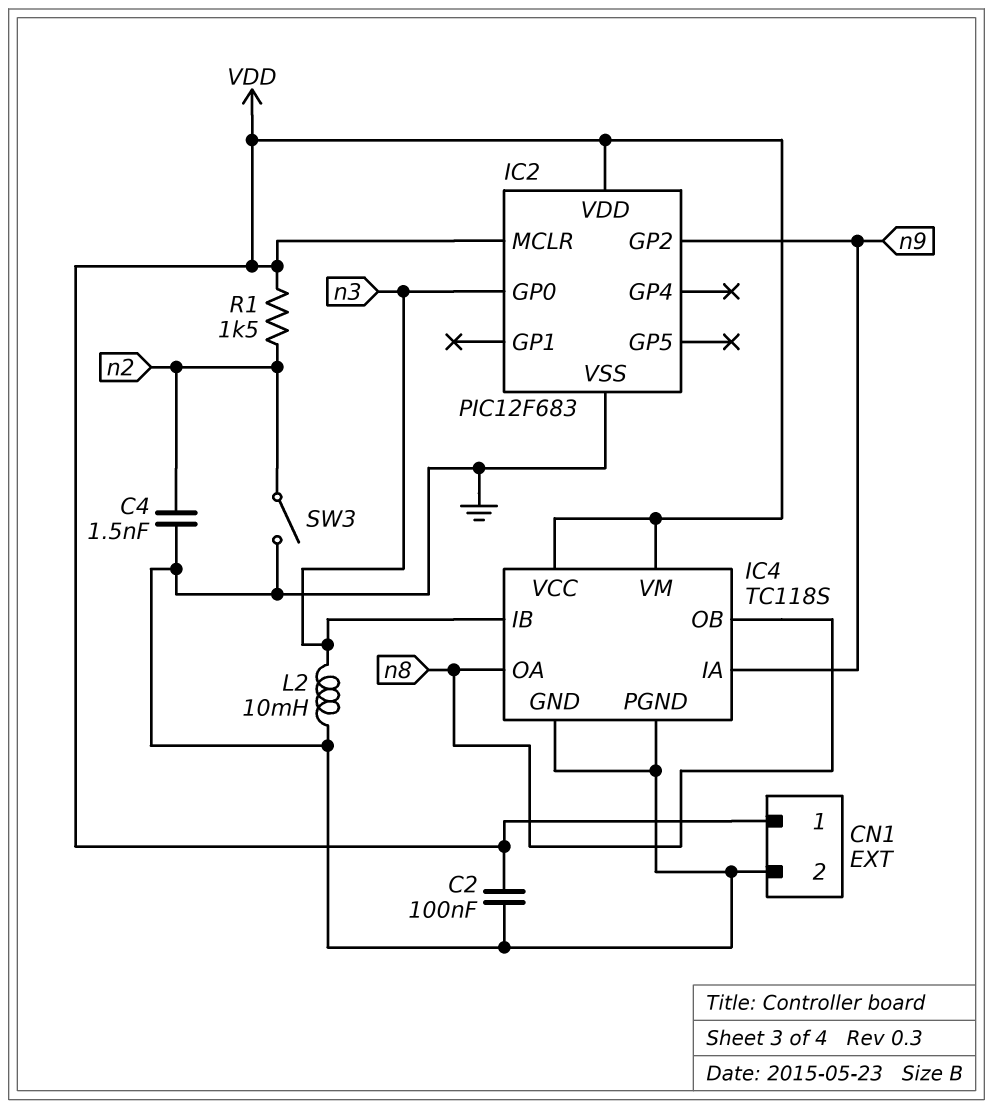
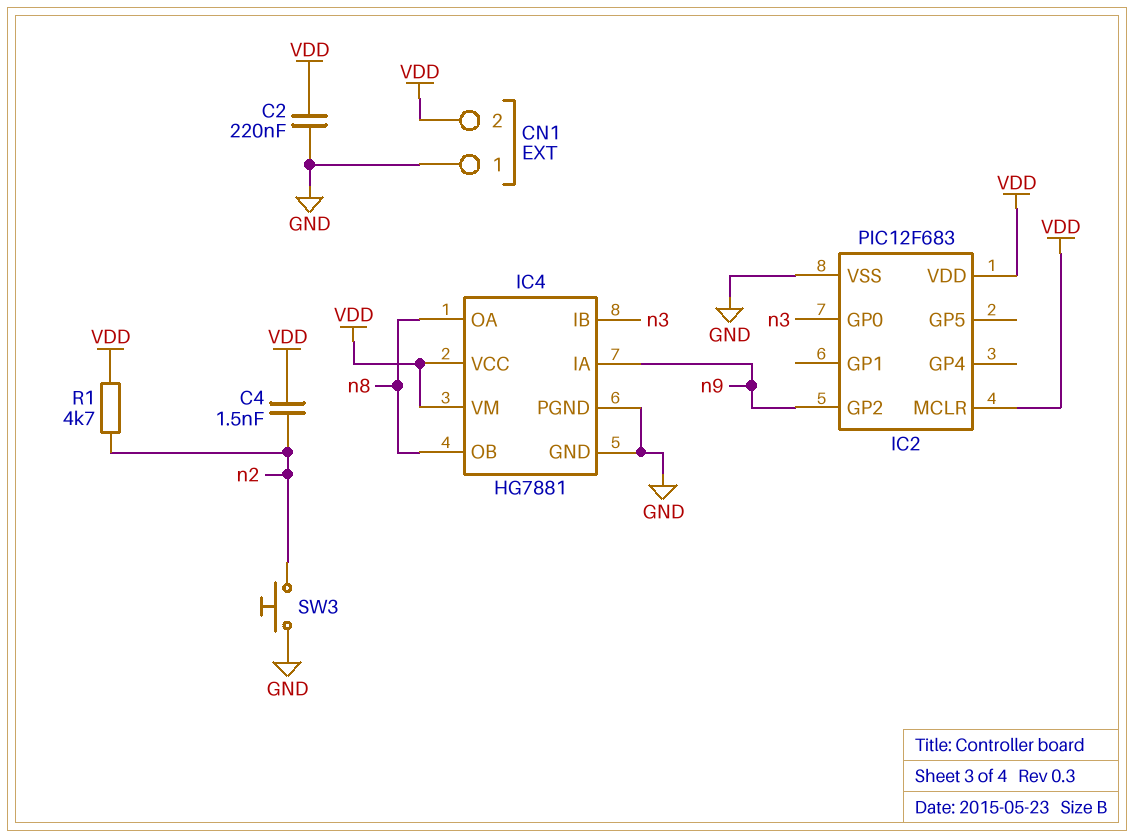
C2: 100nF (GND, VDD) -> 220nF (GND, VDD)
C4: 1.5nF (GND, n2) -> 1.5nF (VDD, n2)
CN1 pin 1: VDD -> GND
CN1 pin 2: GND -> VDD
IC4: TC118S -> HG7881
L2: 10mH (GND, n3) -> none
R1: 1.5k (VDD, n2) -> 4.7k (VDD, n2)
SW3: switch (GND, n2) -> button (GND, n2)

